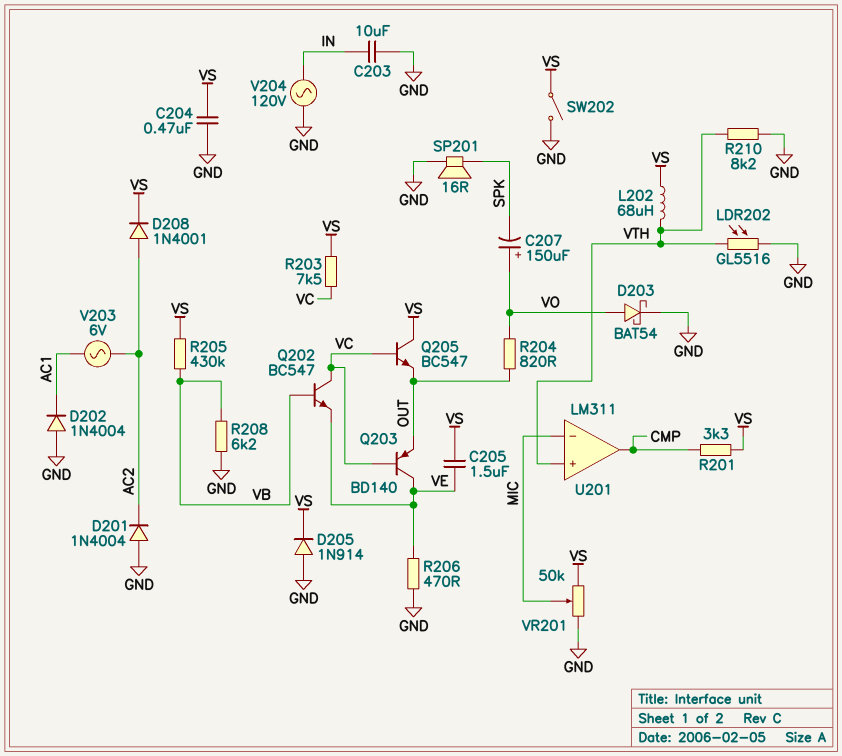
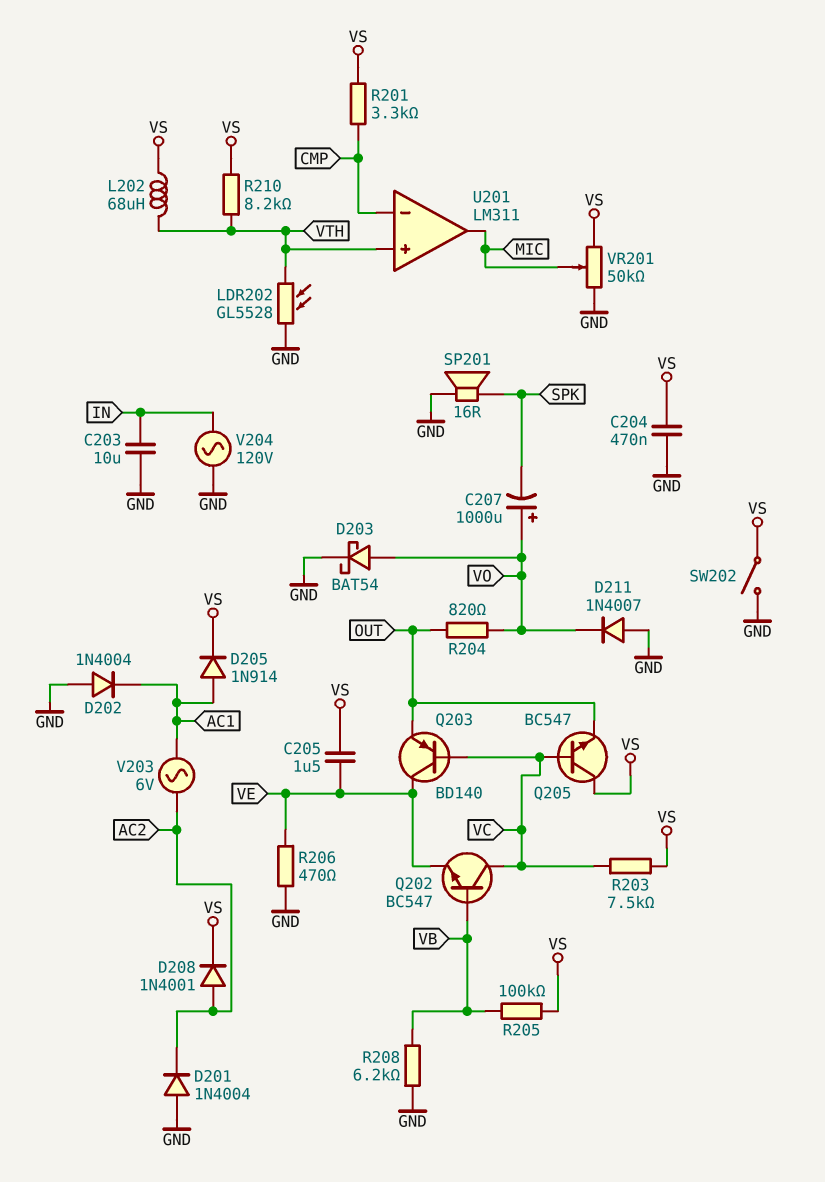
C207: 150uF (plus VO, minus SPK) -> 1000uF (plus VO, minus SPK)
D205: diode 1N914 (A GND, K VS) -> diode 1N914 (A AC1, K VS)
D211: none -> diode 1N4007 (A GND, K VO)
LDR202: GL5516 (GND, VTH) -> GL5528 (GND, VTH)
R205: 430k (VB, VS) -> 100k (VB, VS)
R210: 8.2k (GND, VTH) -> 8.2k (VS, VTH)
U201 pin in-: MIC -> CMP
U201 pin out: CMP -> MIC

